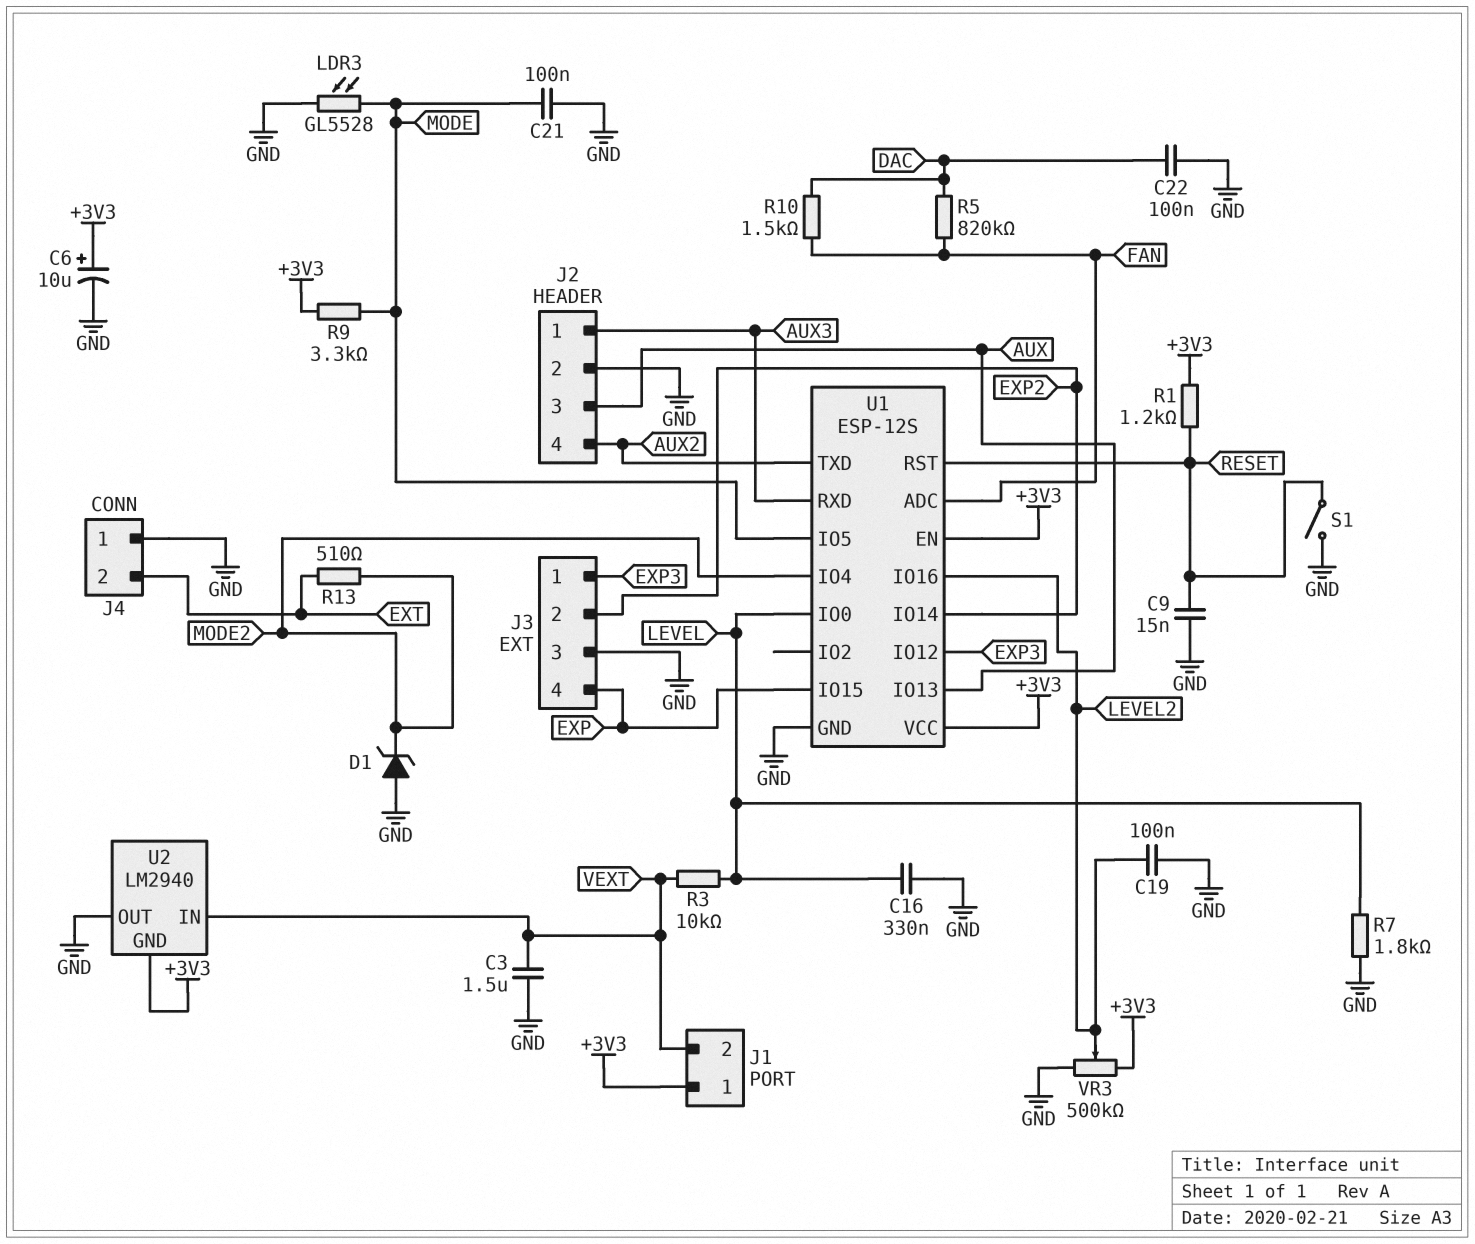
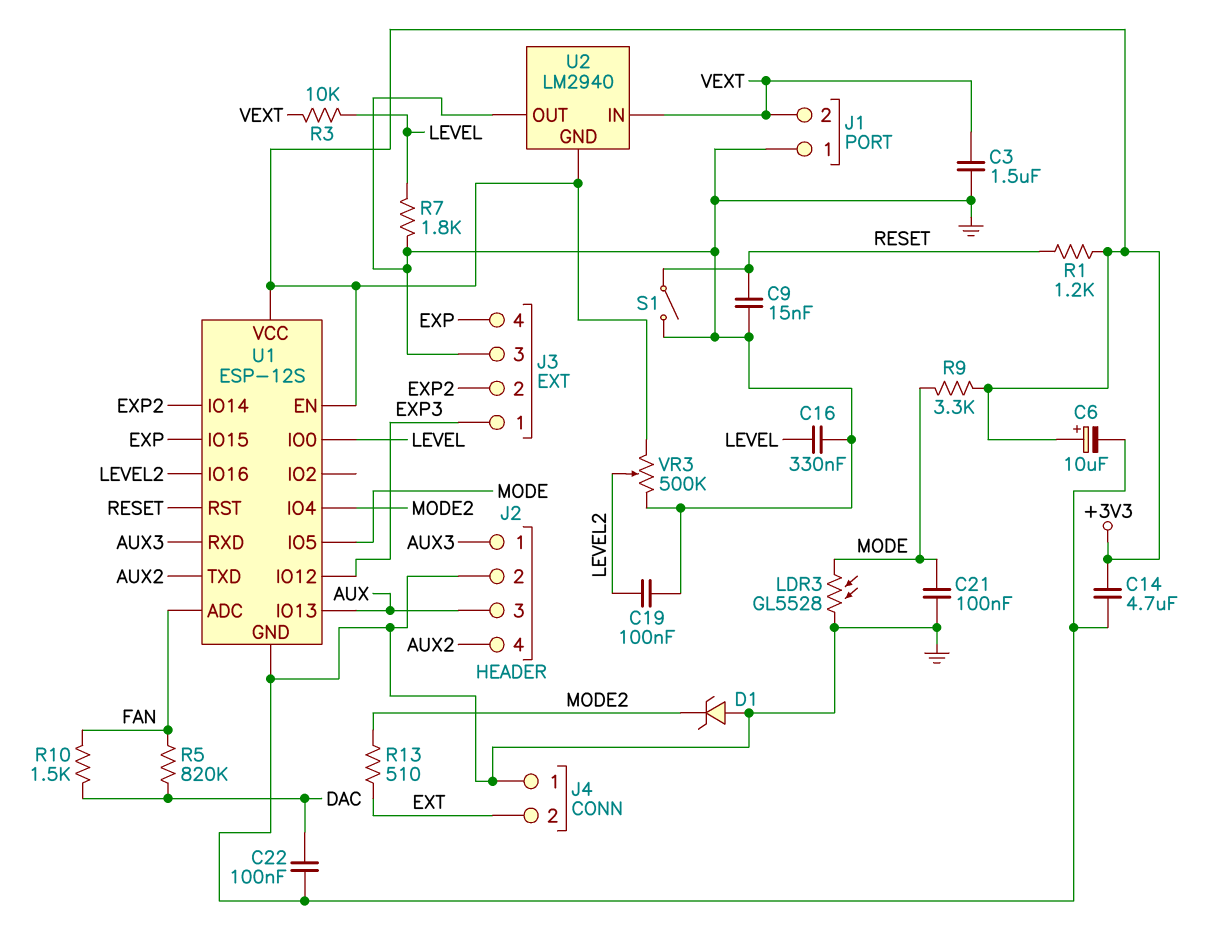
C14: none -> 4.7uF (+3V3, GND)
J1 pin 1: +3V3 -> GND

